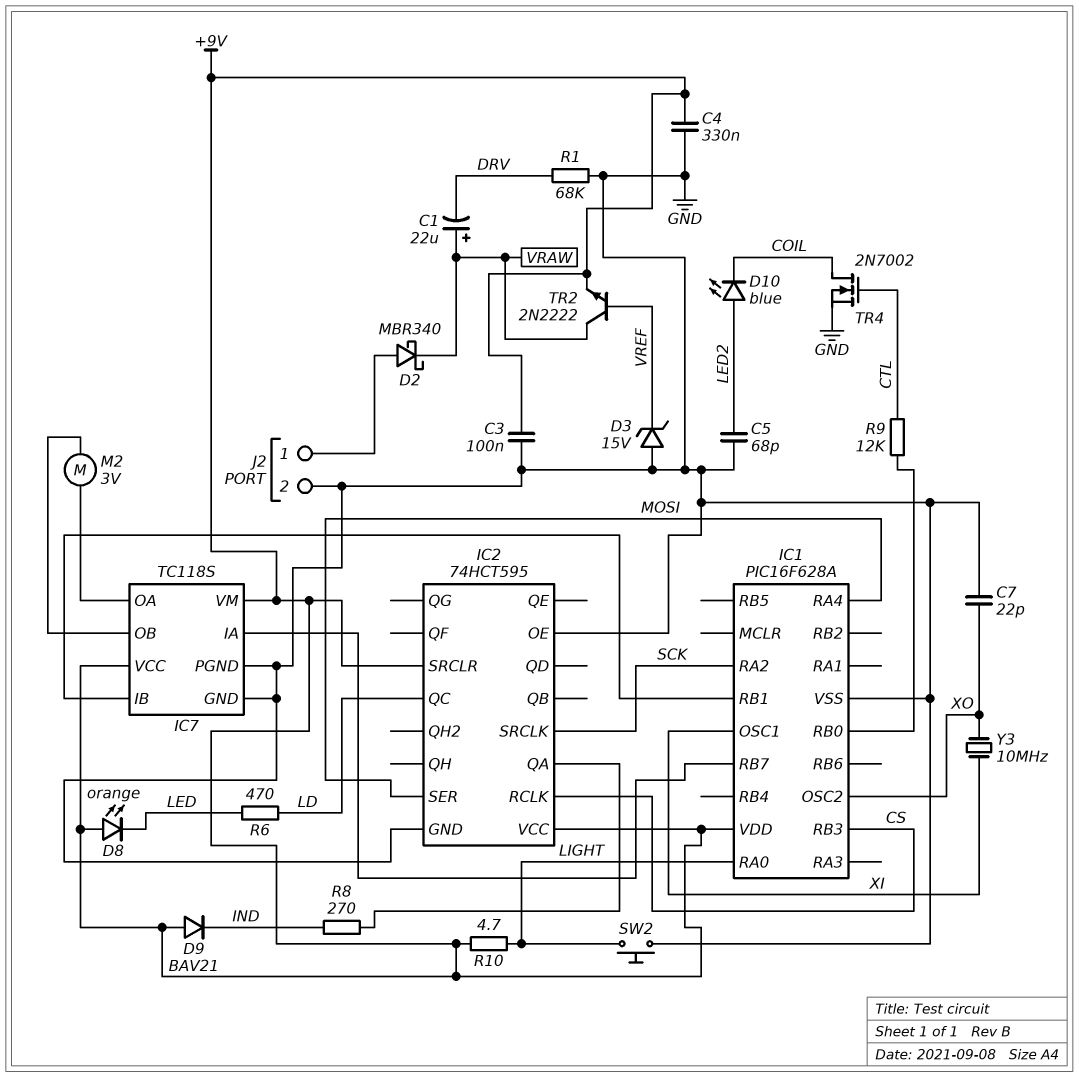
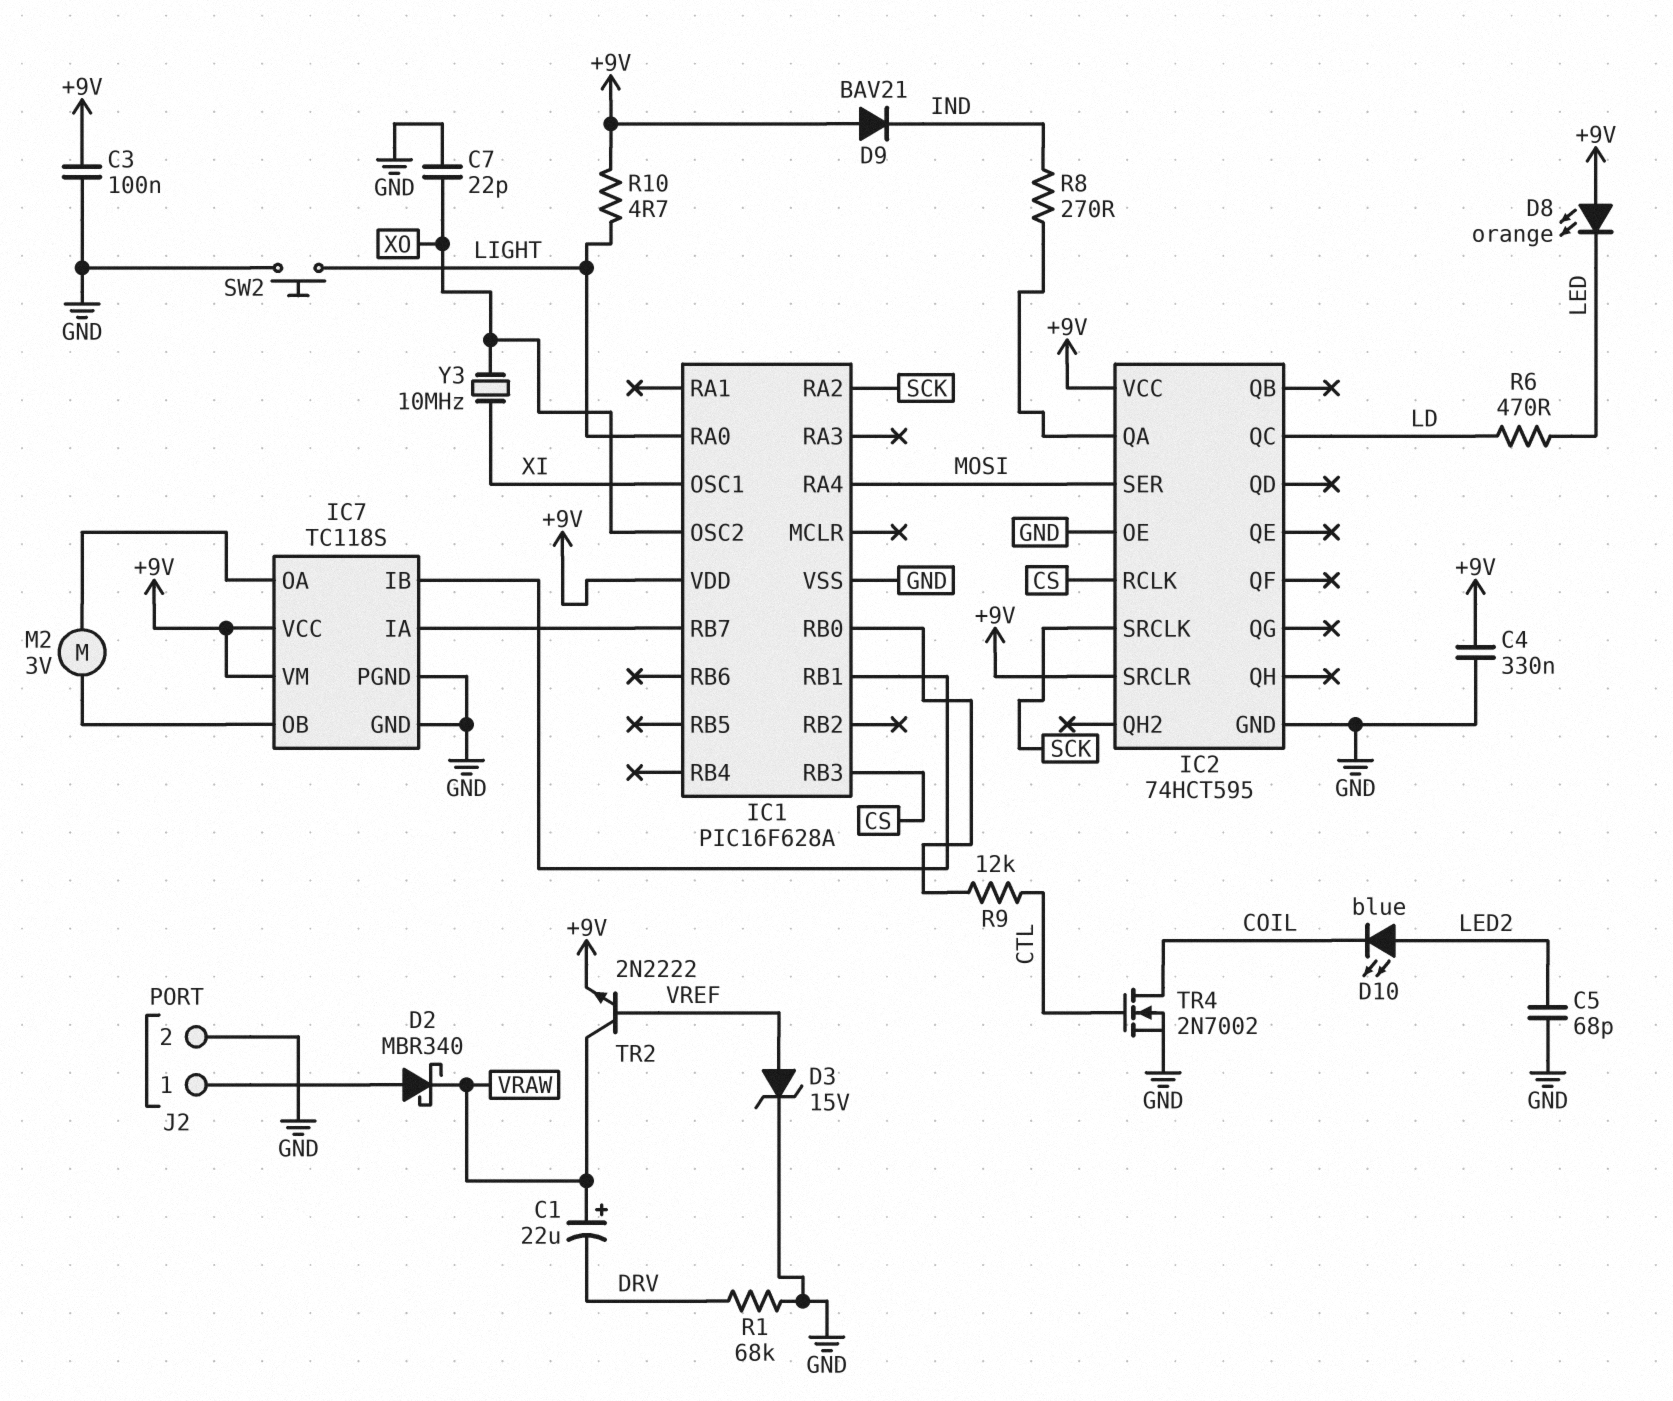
D3: zener 15V (A GND, K VREF) -> zener 15V (A VREF, K GND)

